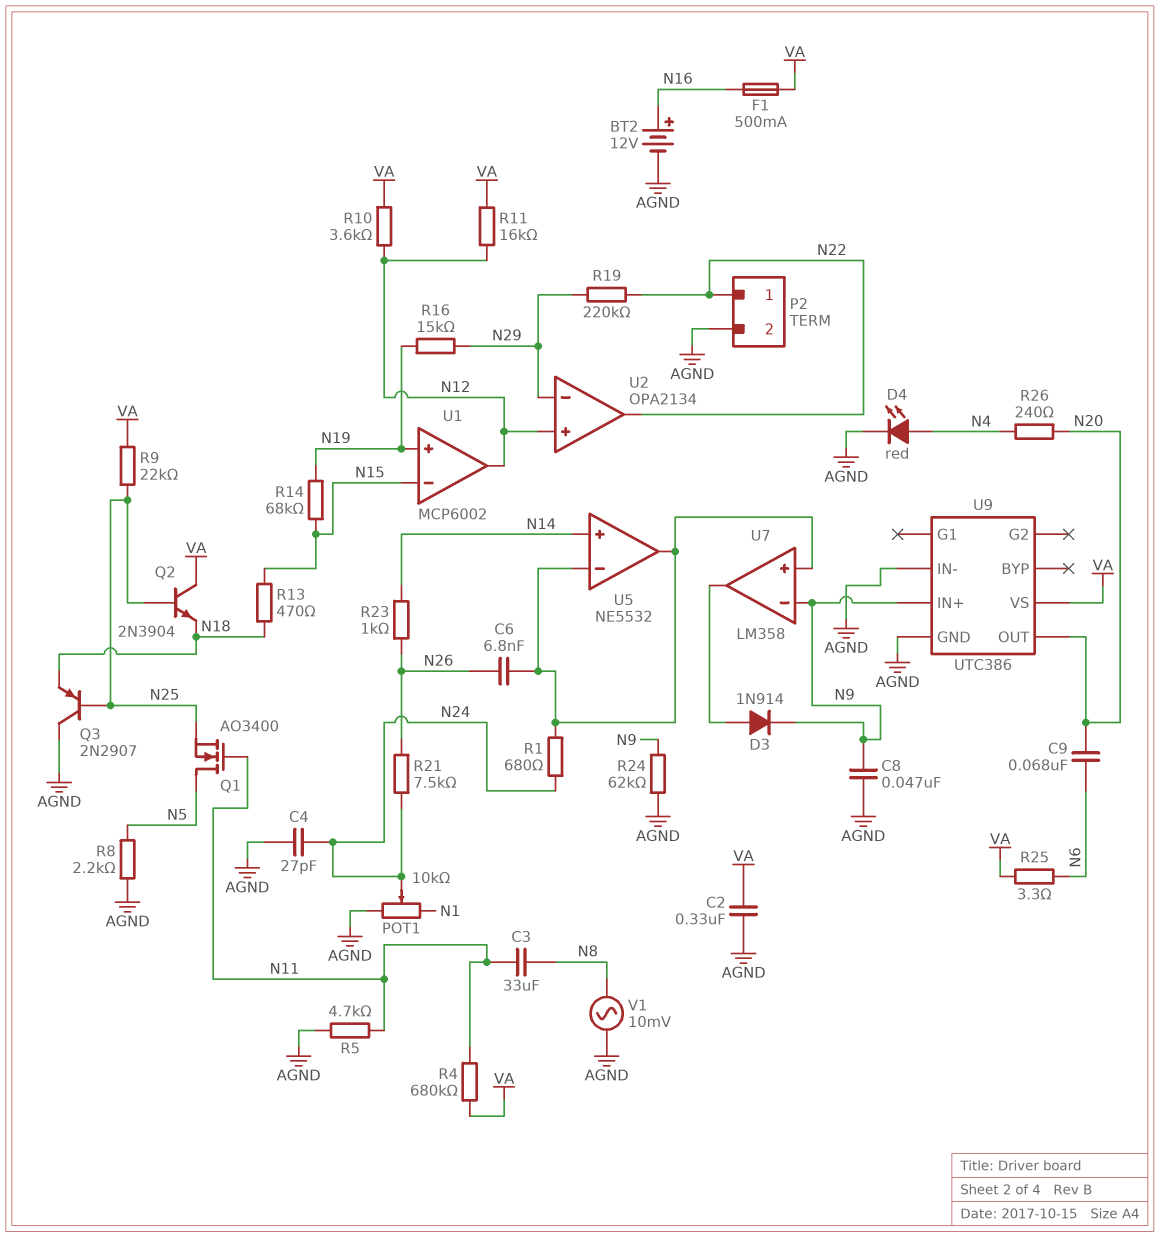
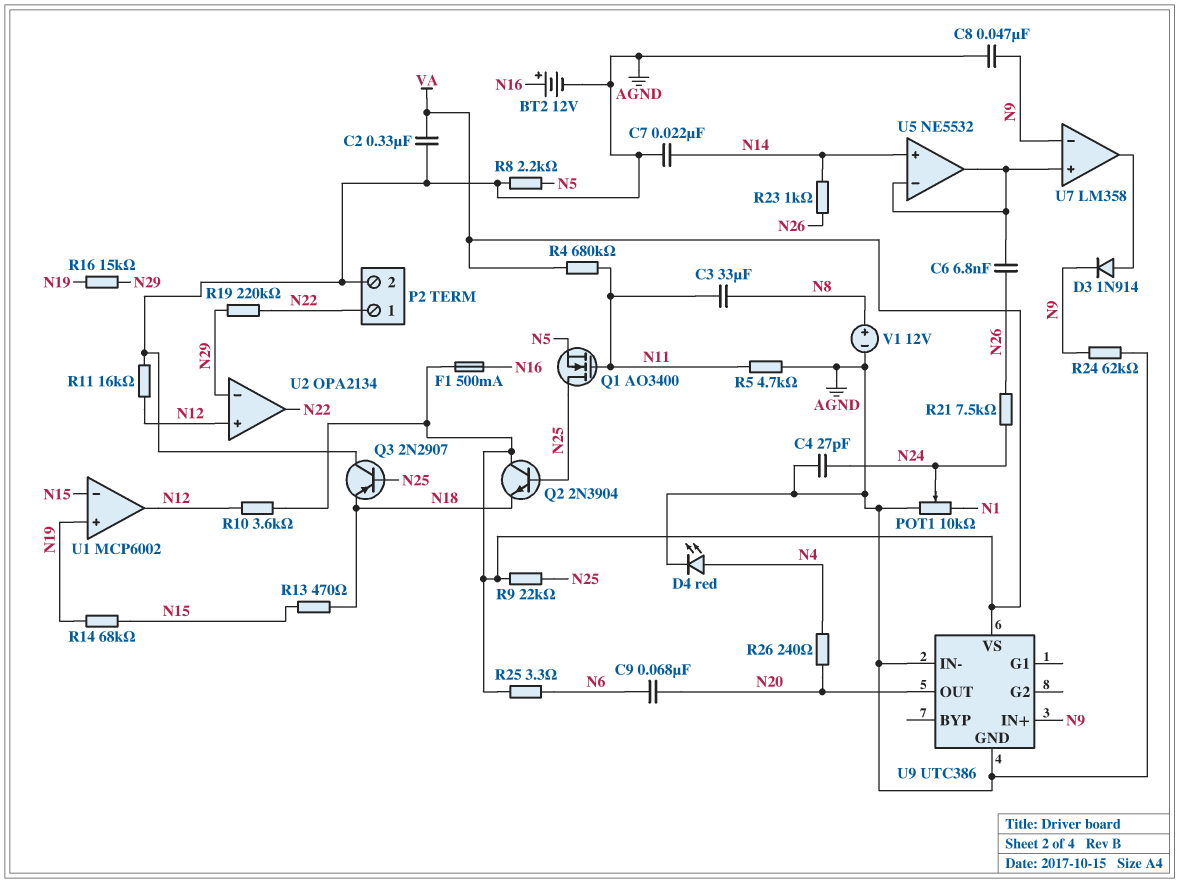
C7: none -> 22nF (AGND, N14)
Q1: NMOS AO3400 (G N11, D N5, S N25) -> NMOS AO3400 (G N11, D N25, S N5)
R1: 680 (N24, U5/in-) -> none
R11: 16k (N12, VA) -> 16k (AGND, N12)
V1: AC 10mV (AGND, N8) -> 12V (plus N8, minus AGND)

